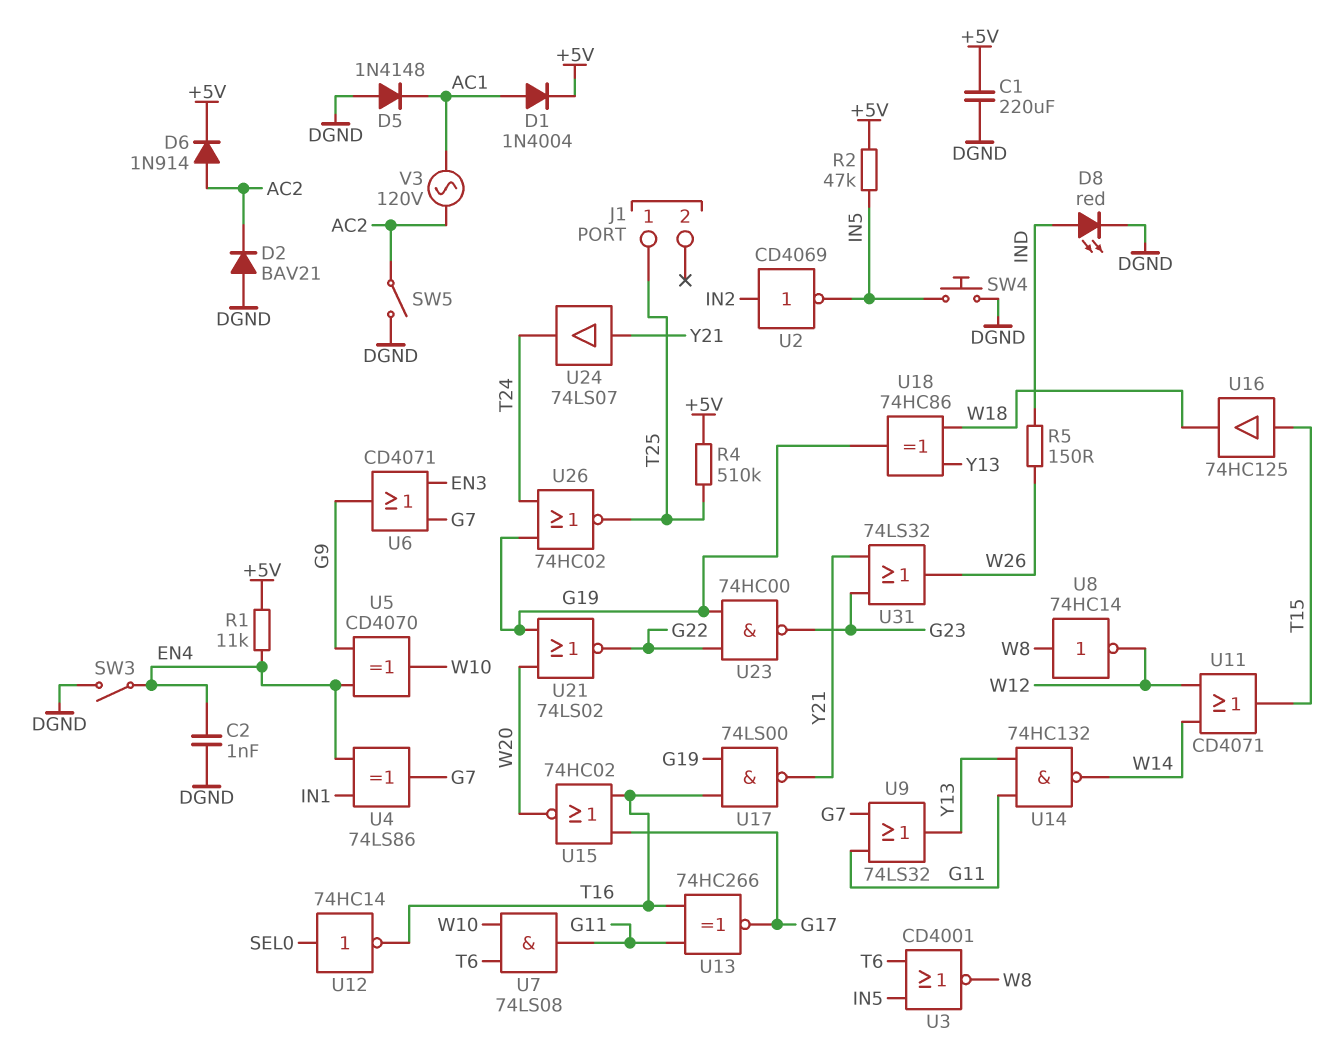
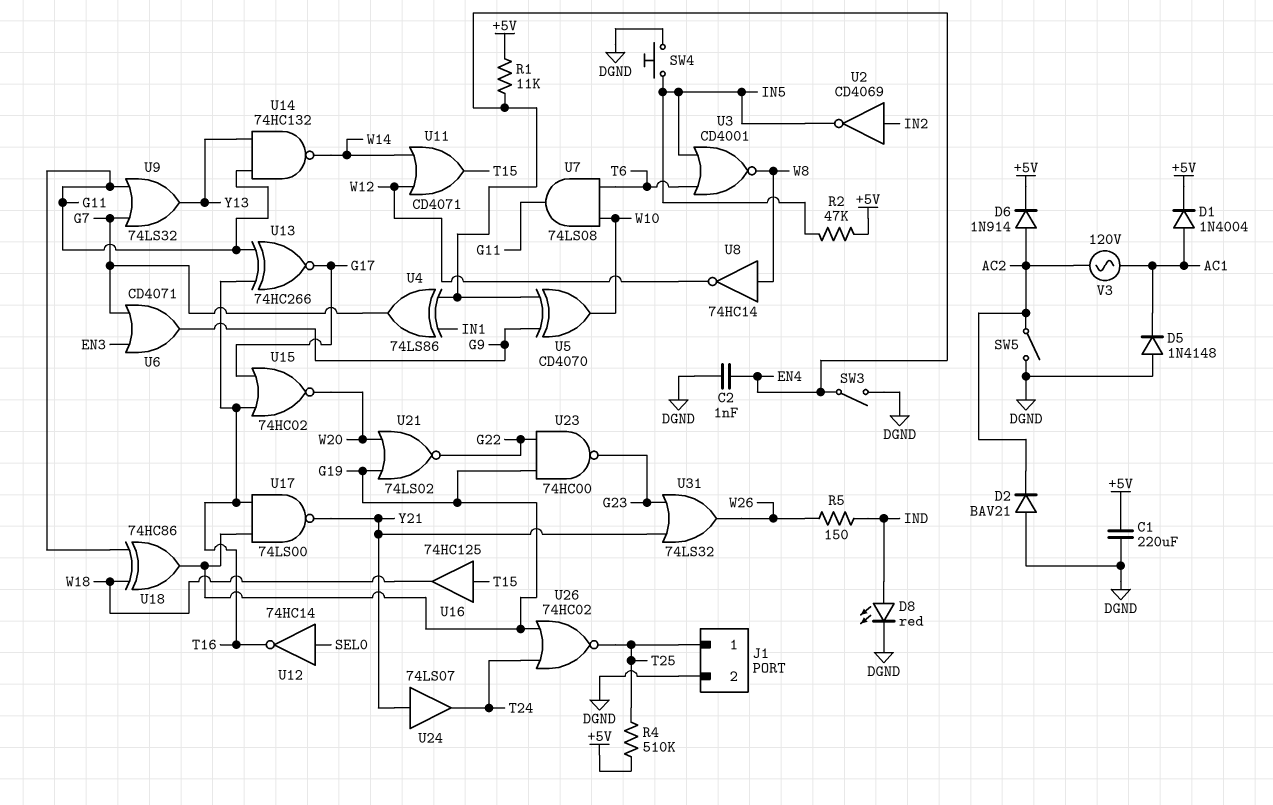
J1 pin 2: none -> DGND
U18: XOR 74HC86 (in W18, in Y13, out G19) -> XOR 74HC86 (in G11, in W18, out G19)

